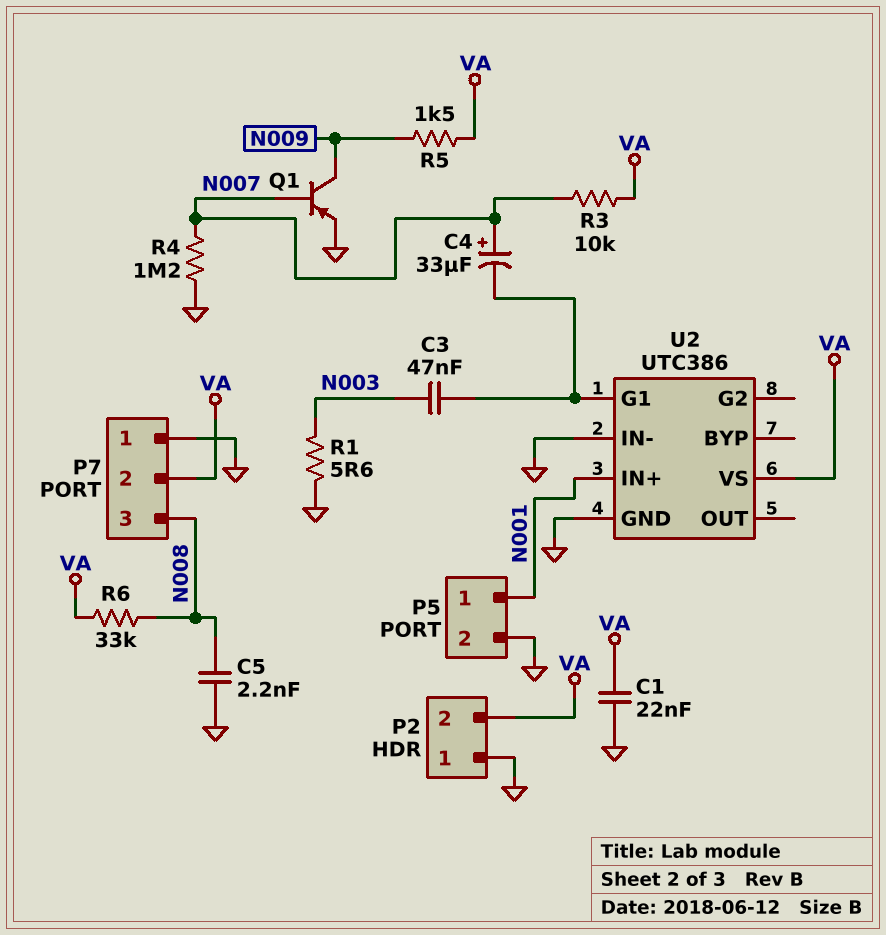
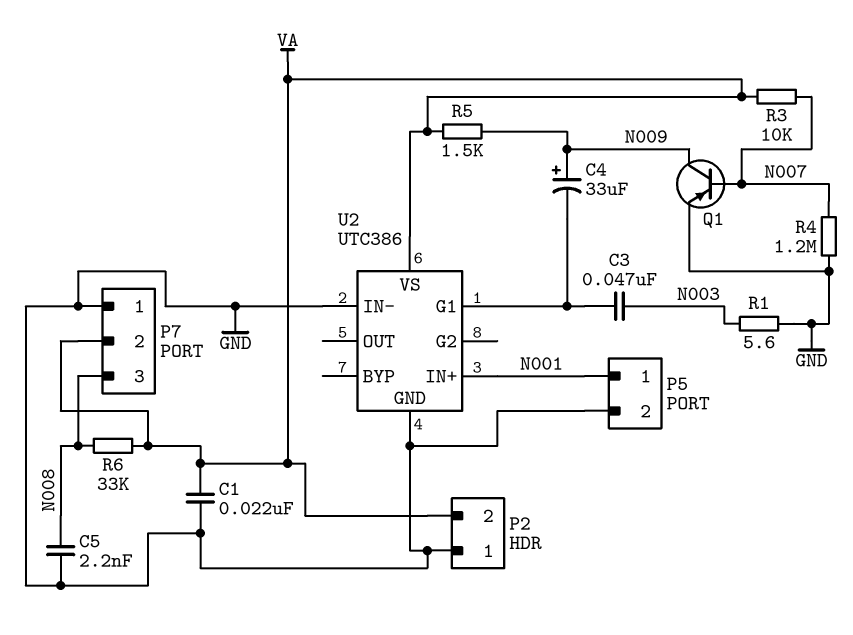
C4: 33uF (plus N007, minus U2/G1) -> 33uF (plus N009, minus U2/G1)

